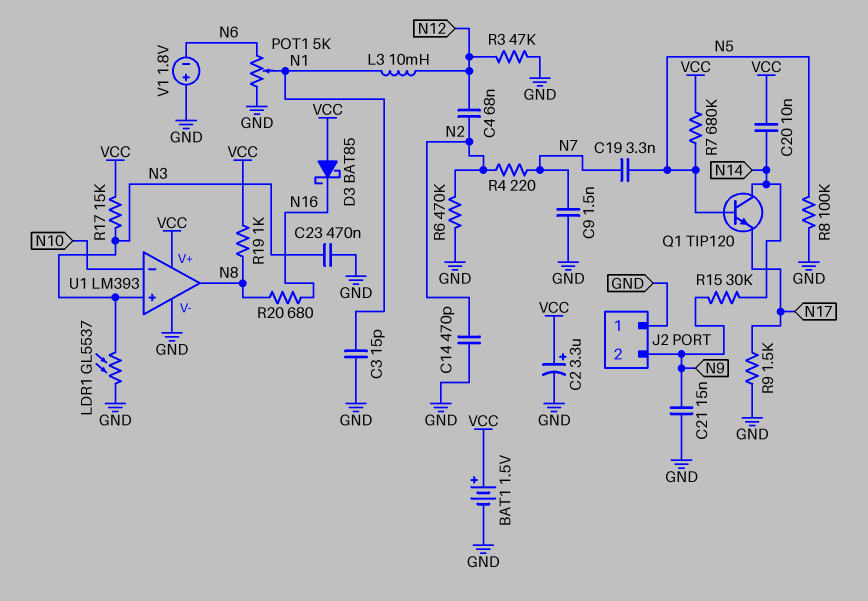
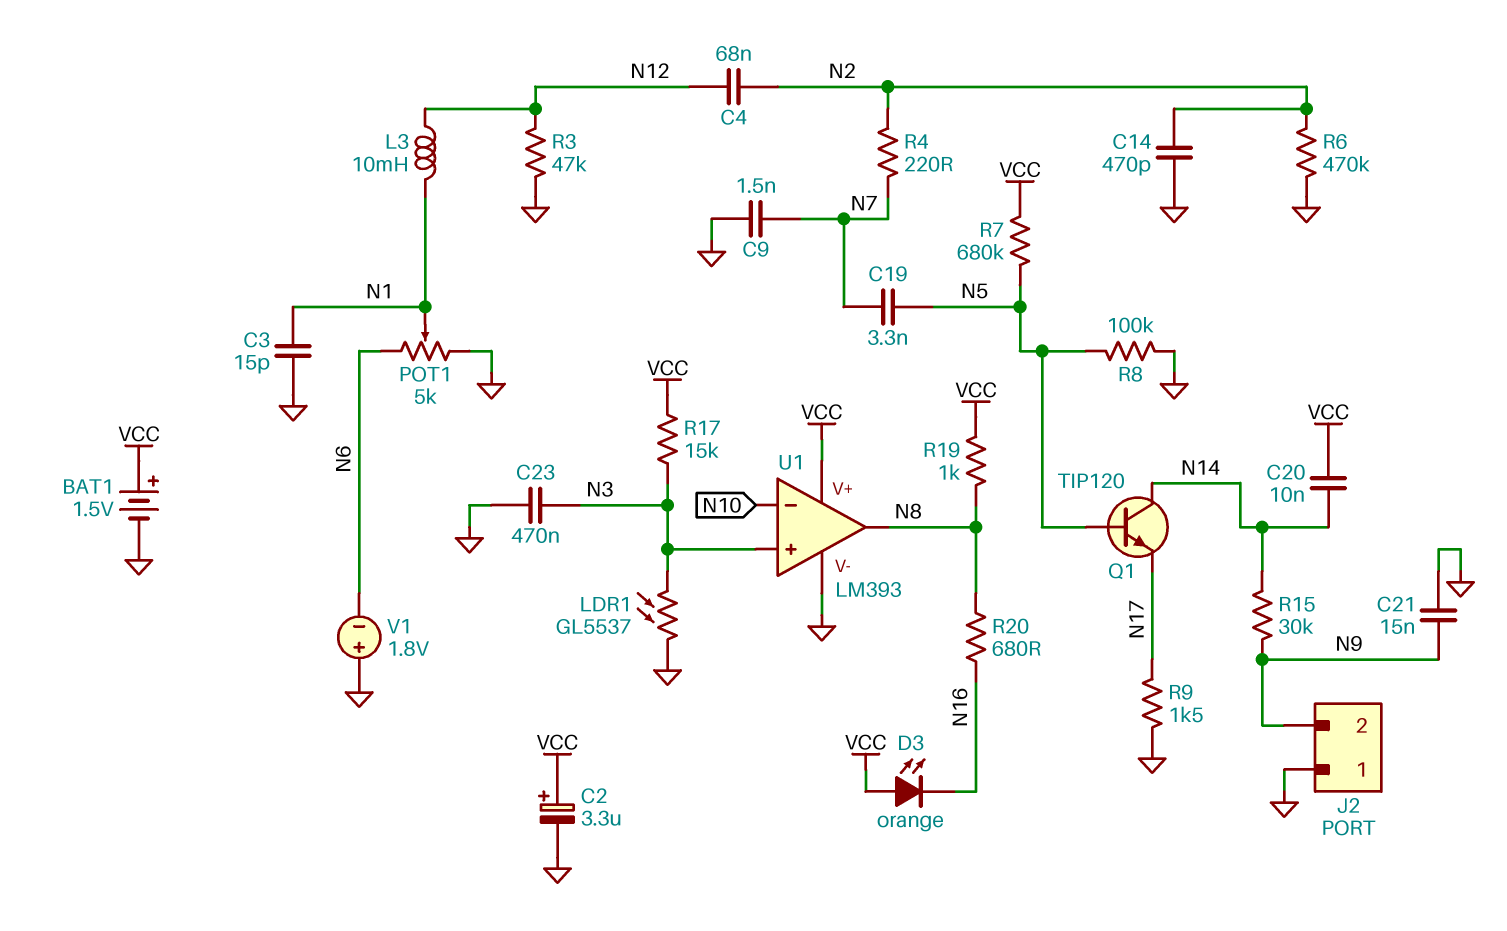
D3: schottky BAT85 (A VCC, K N16) -> LED orange (A VCC, K N16)

